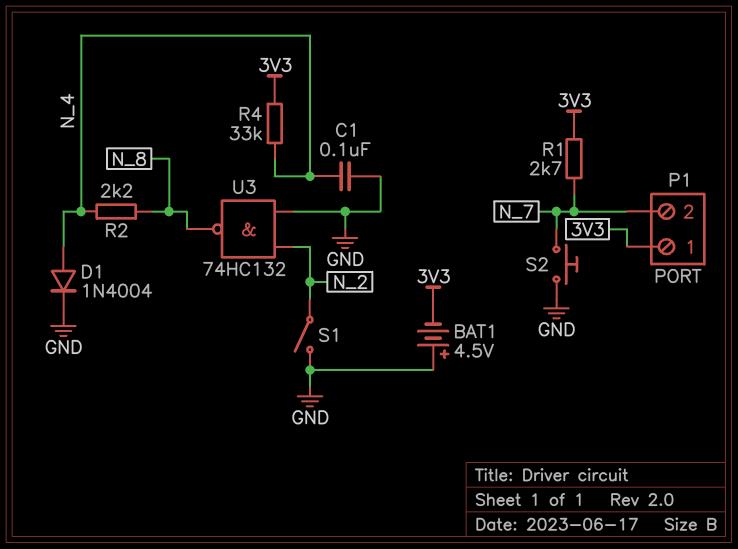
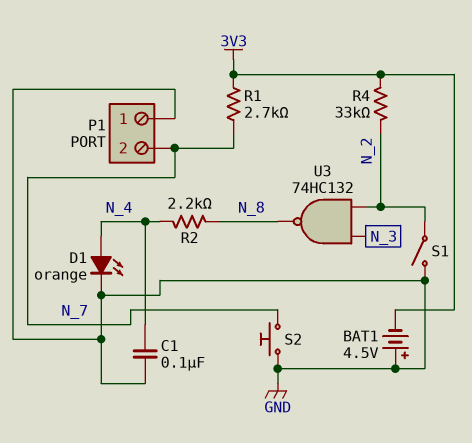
D1: diode 1N4004 (A N_4, K GND) -> LED orange (A N_4, K GND)
P1 pin 1: 3V3 -> GND
R4: 33k (3V3, N_4) -> 33k (3V3, N_2)
U3: NAND 74HC132 (in GND, in N_2, out N_8) -> NAND 74HC132 (in N_2, in N_3, out N_8)

